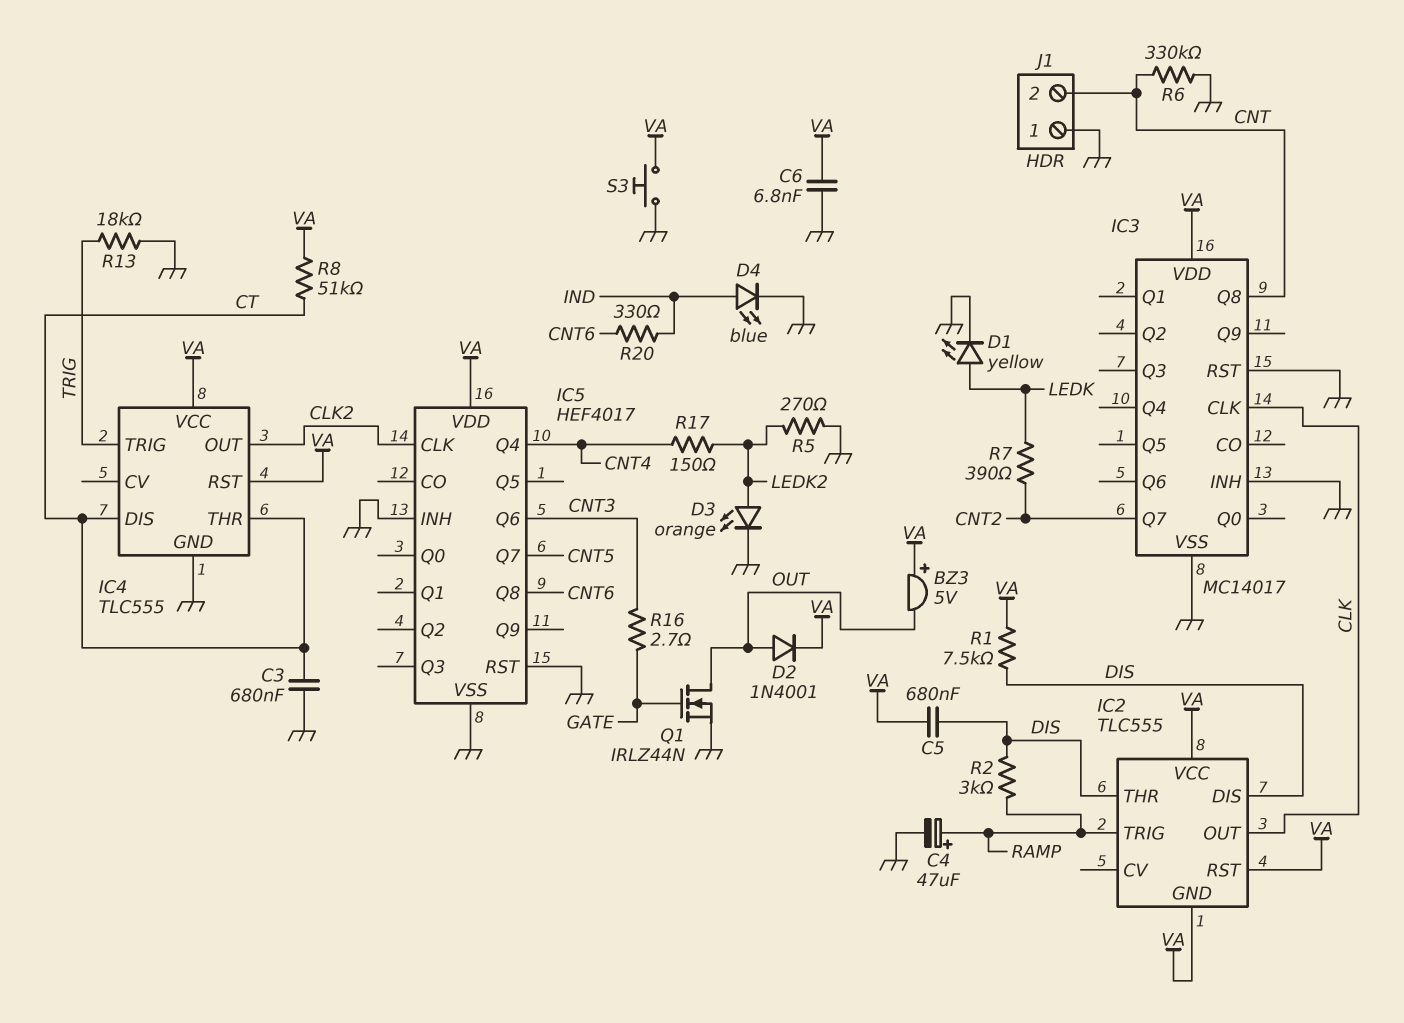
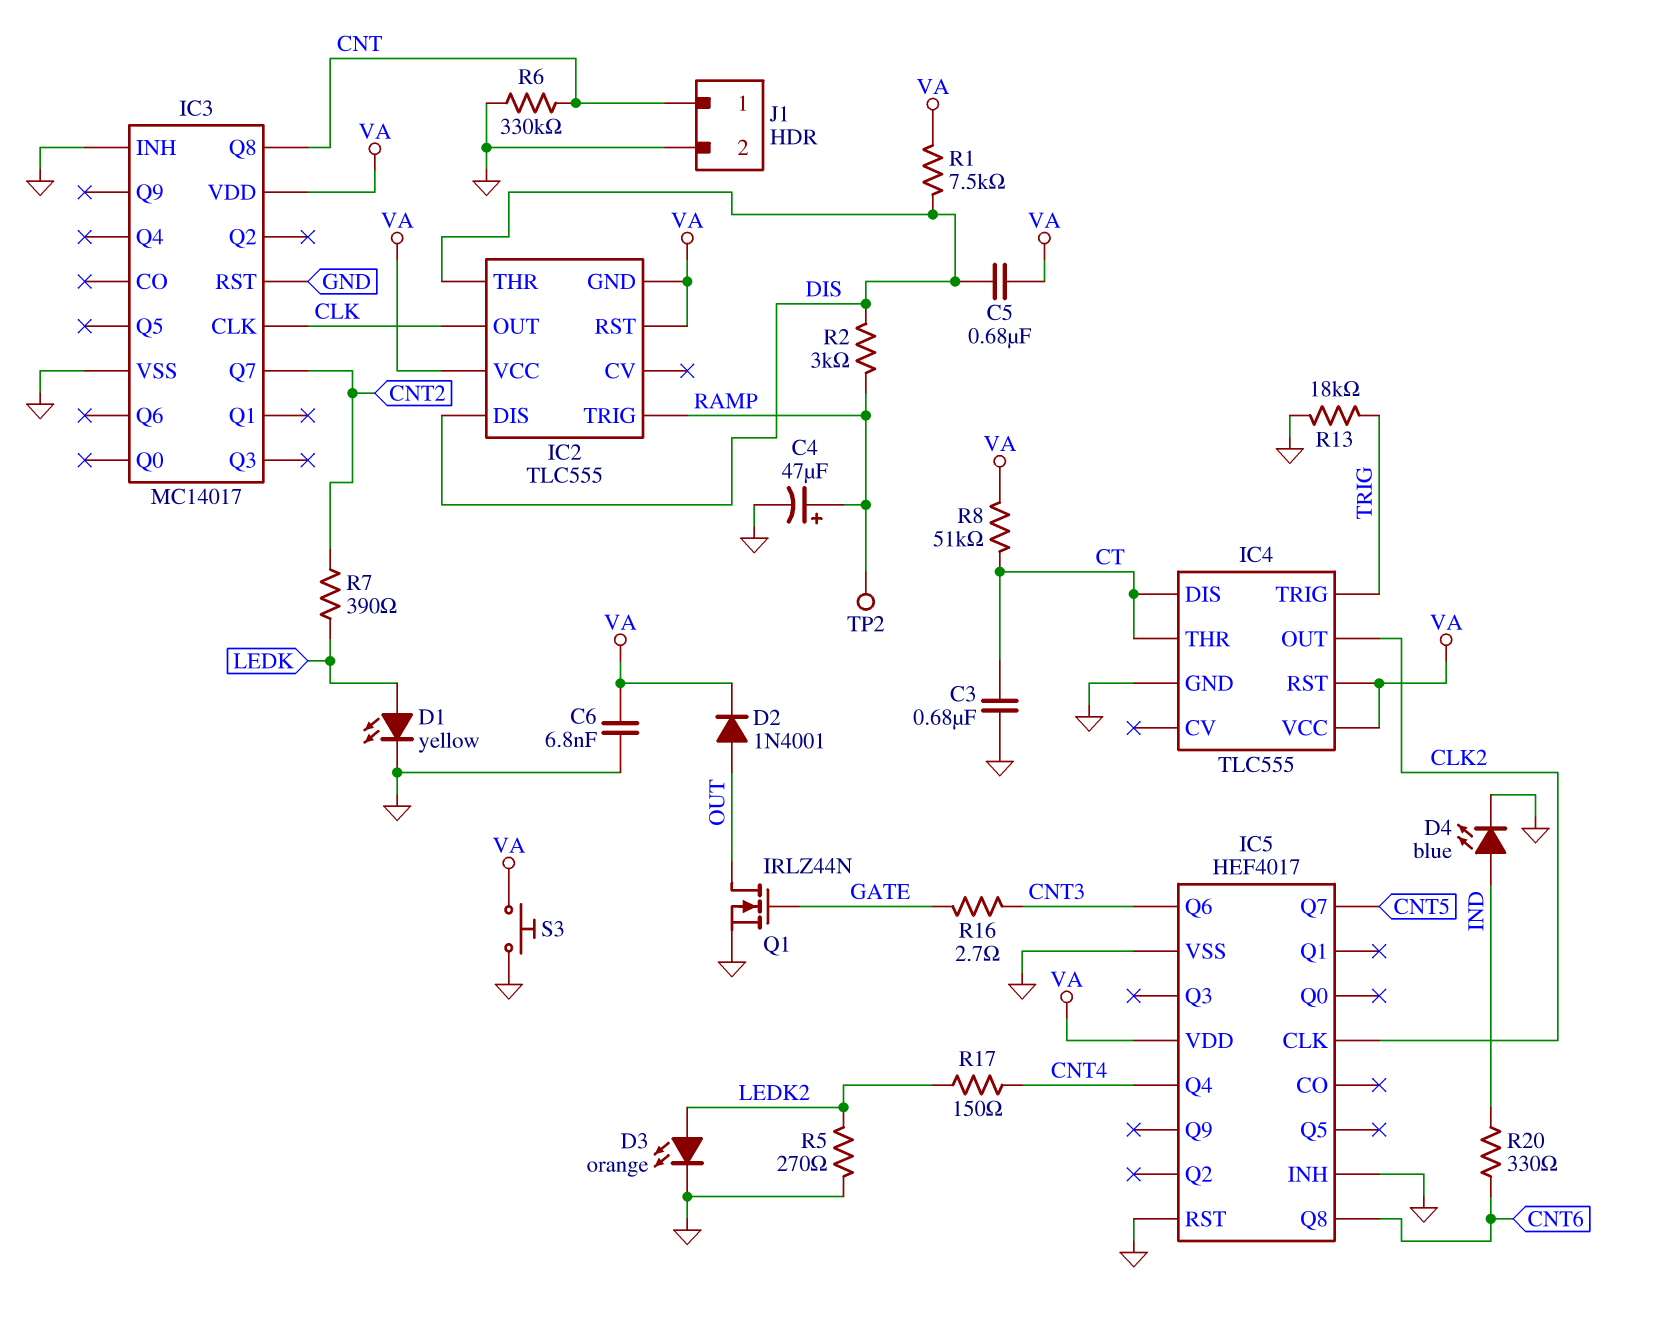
BZ3: buzzer 5V (plus VA, minus OUT) -> none
J1 pin 1: GND -> CNT
J1 pin 2: CNT -> GND
TP2: none -> test point (RAMP)

